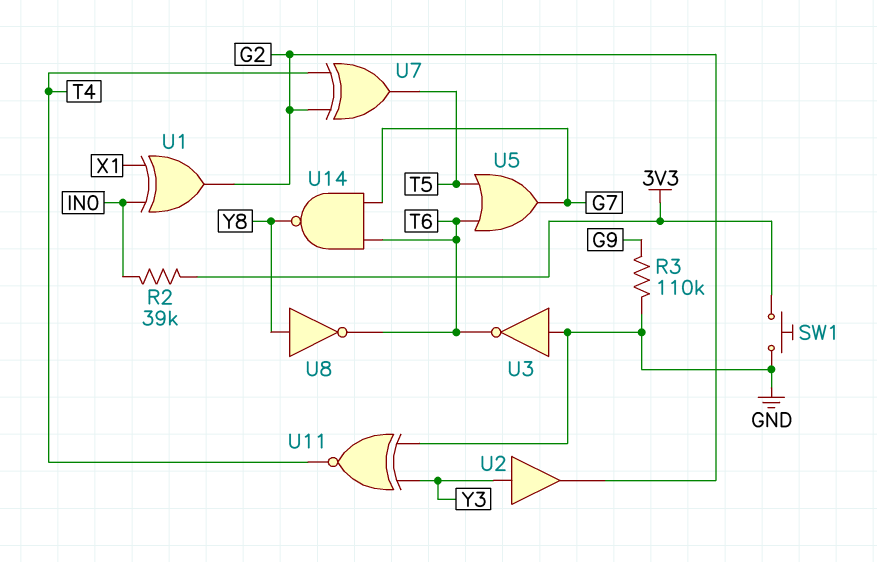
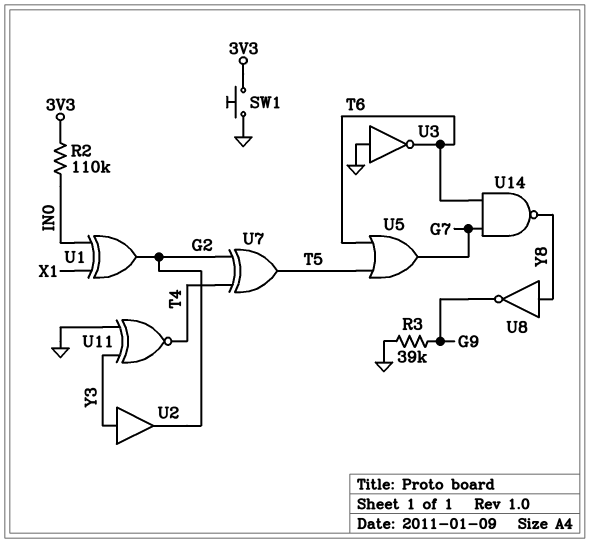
R2: 39k (3V3, IN0) -> 110k (3V3, IN0)
R3: 110k (G9, GND) -> 39k (G9, GND)
U8: NOT (in Y8, out T6) -> NOT (in Y8, out G9)

